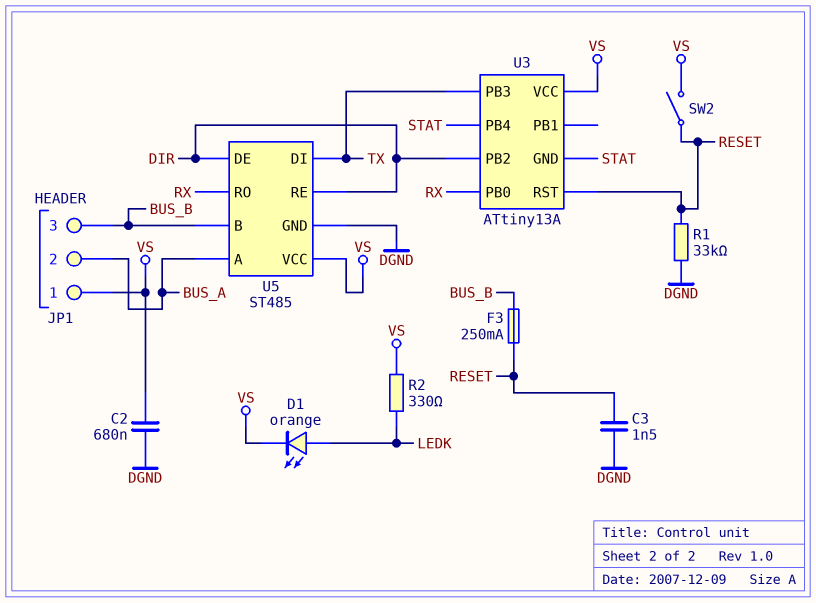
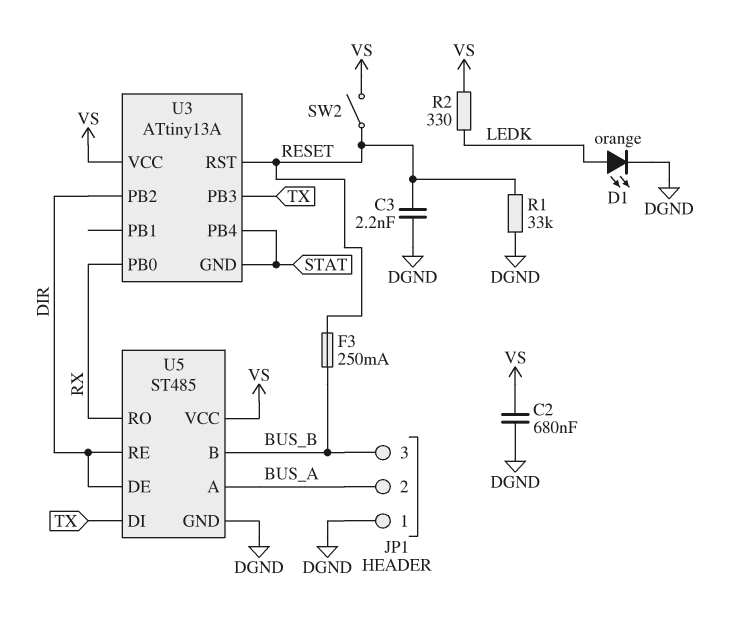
C3: 1.5nF (DGND, RESET) -> 2.2nF (DGND, RESET)
D1: LED orange (A LEDK, K VS) -> LED orange (A LEDK, K DGND)
JP1 pin 1: VS -> DGND

